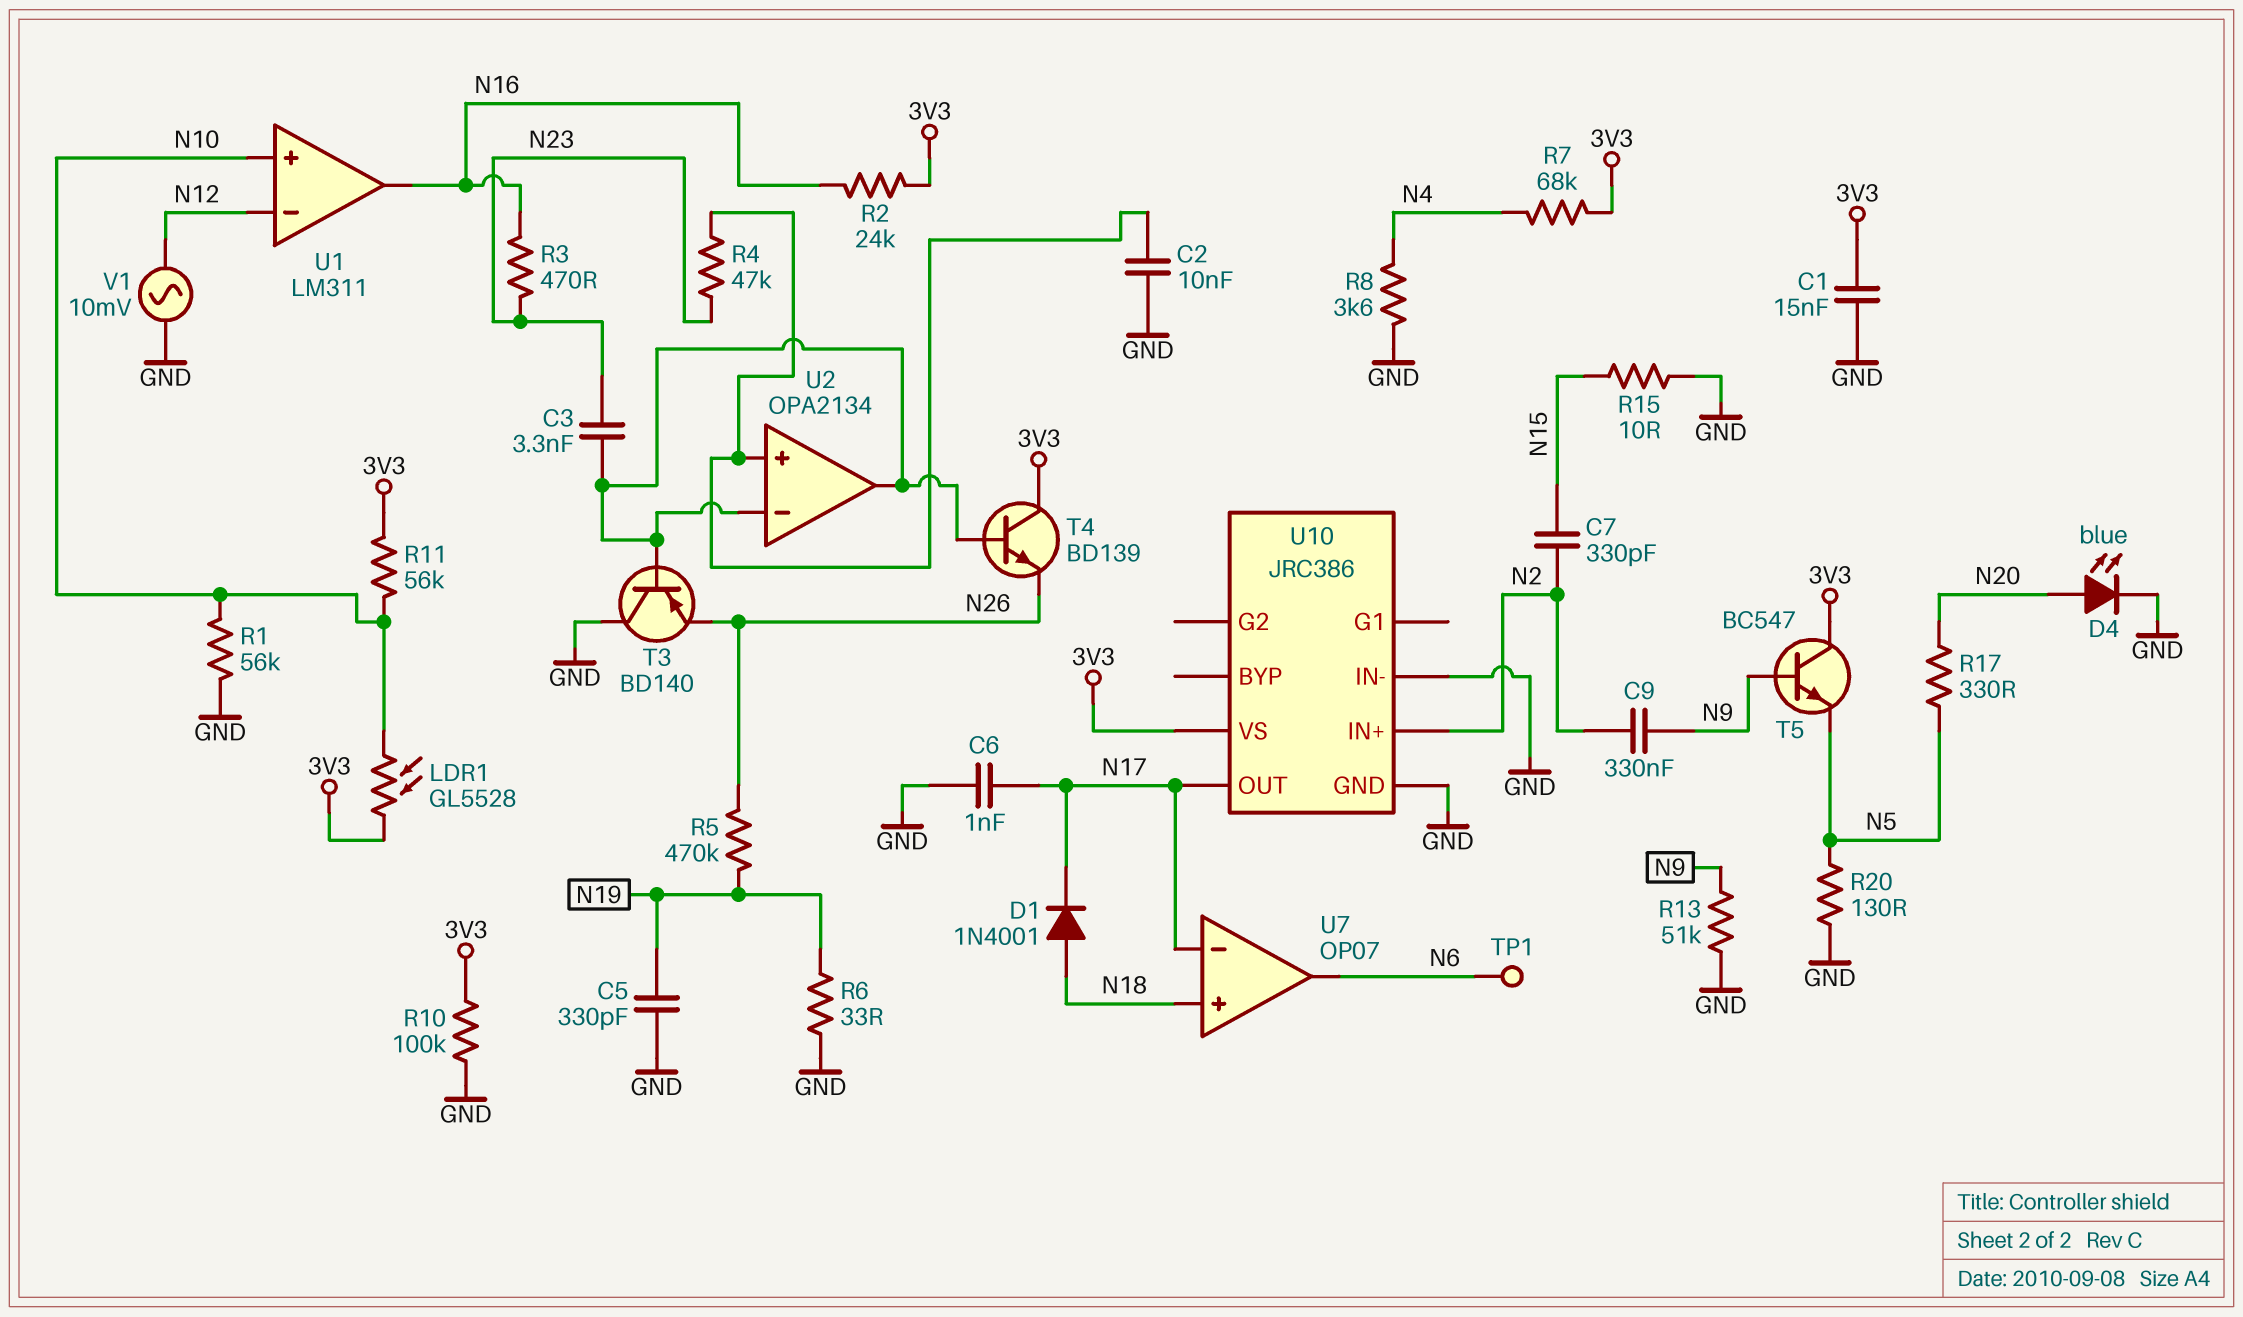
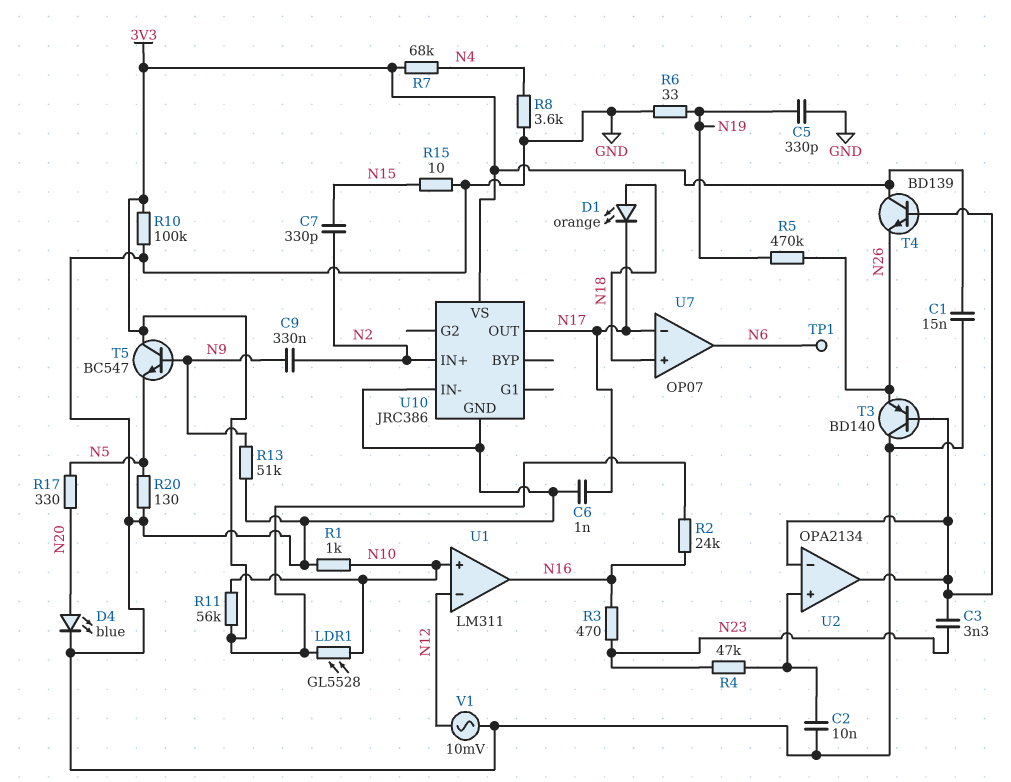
D1: diode 1N4001 (A N18, K N17) -> LED orange (A N18, K N17)
R1: 56k (GND, N10) -> 1k (GND, N10)

